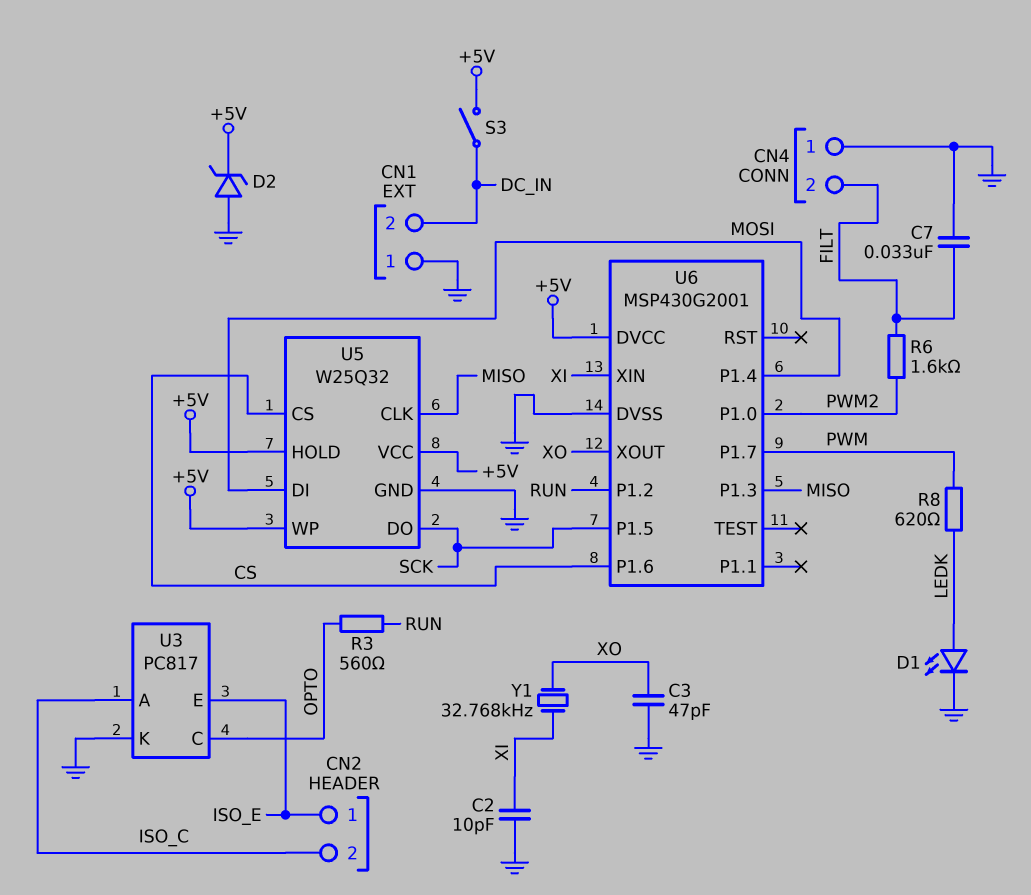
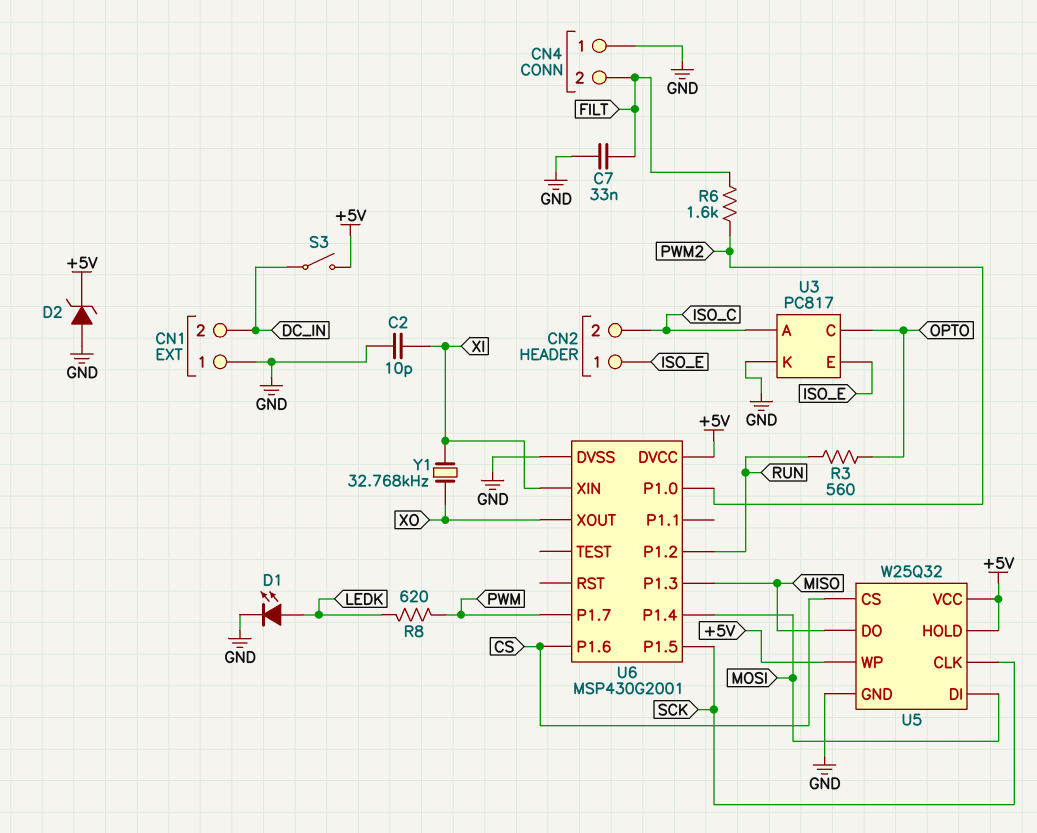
C3: 47pF (GND, XO) -> none
U5 pin CLK: MISO -> SCK
U5 pin DO: SCK -> MISO

